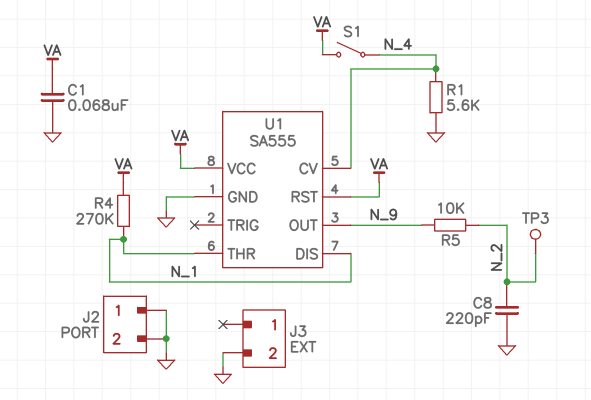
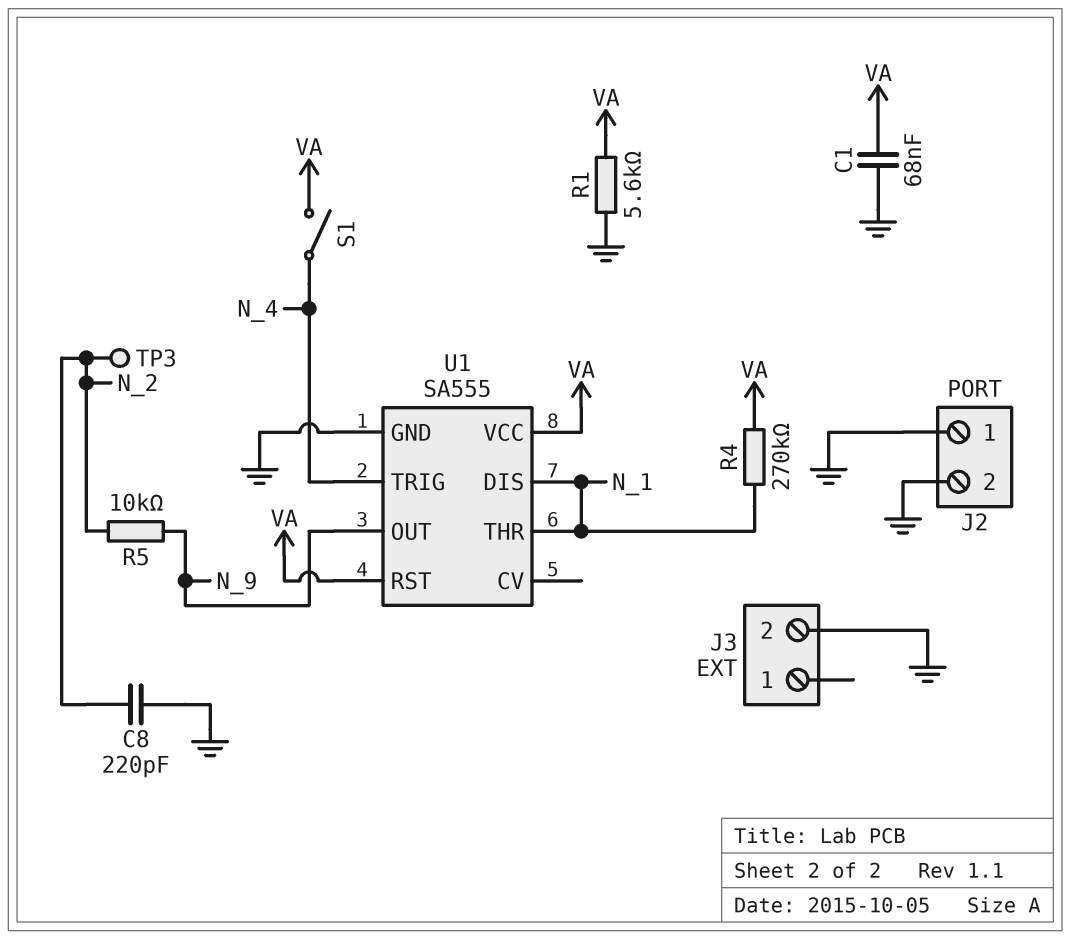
R1: 5.6k (GND, N_4) -> 5.6k (GND, VA)
U1 pin CV: N_4 -> none
U1 pin TRIG: none -> N_4

